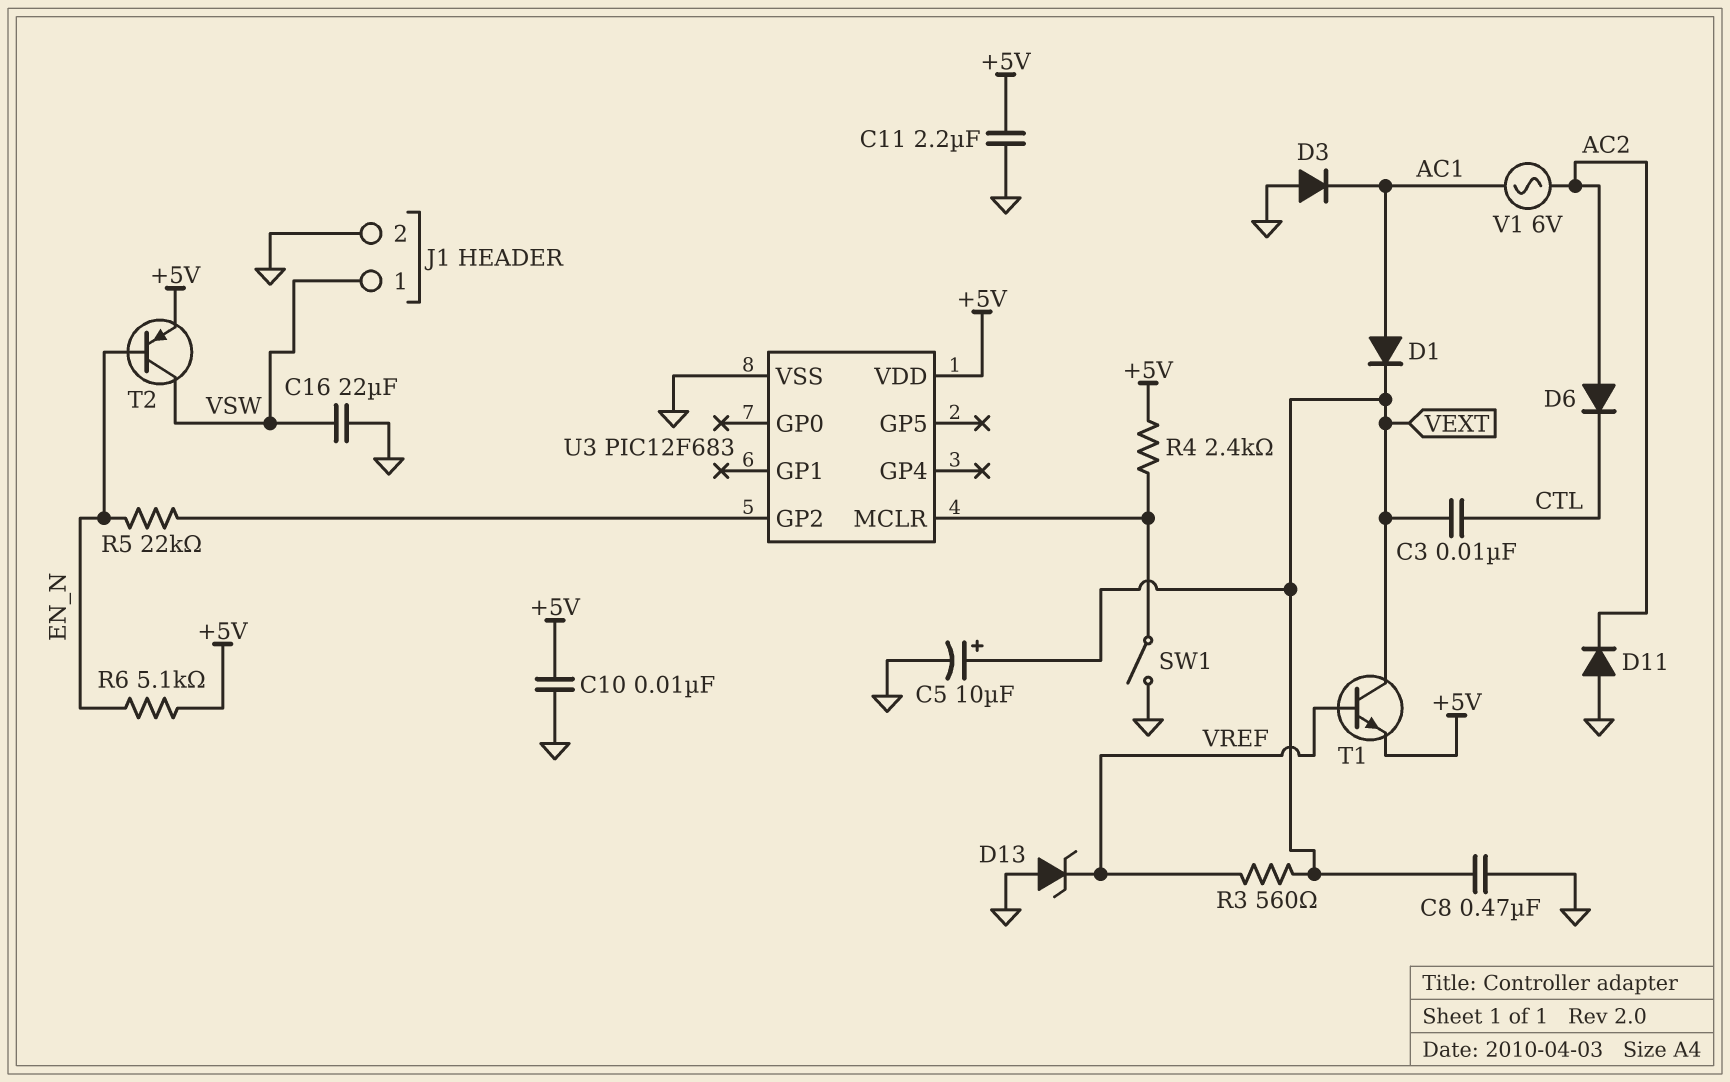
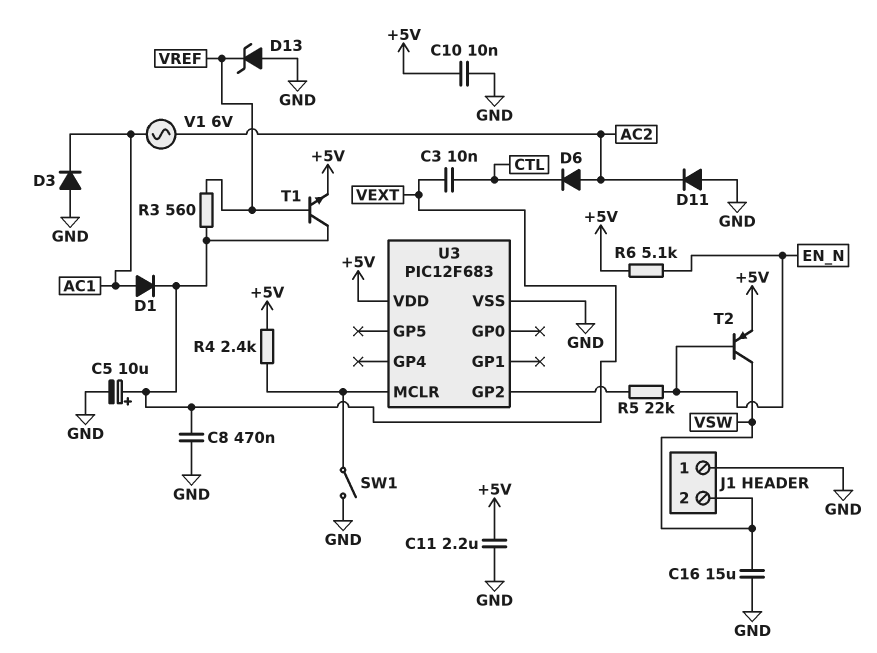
C16: 22uF (GND, VSW) -> 15uF (GND, VSW)
J1 pin 1: VSW -> GND
J1 pin 2: GND -> VSW

